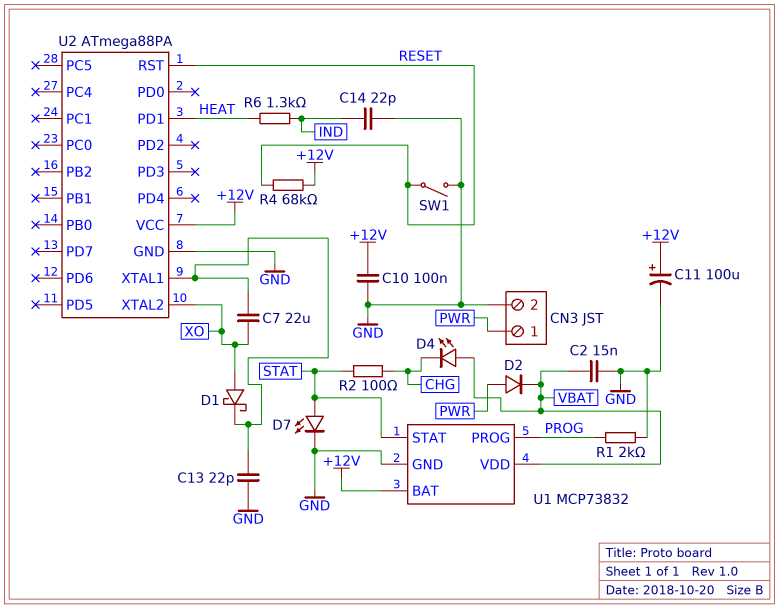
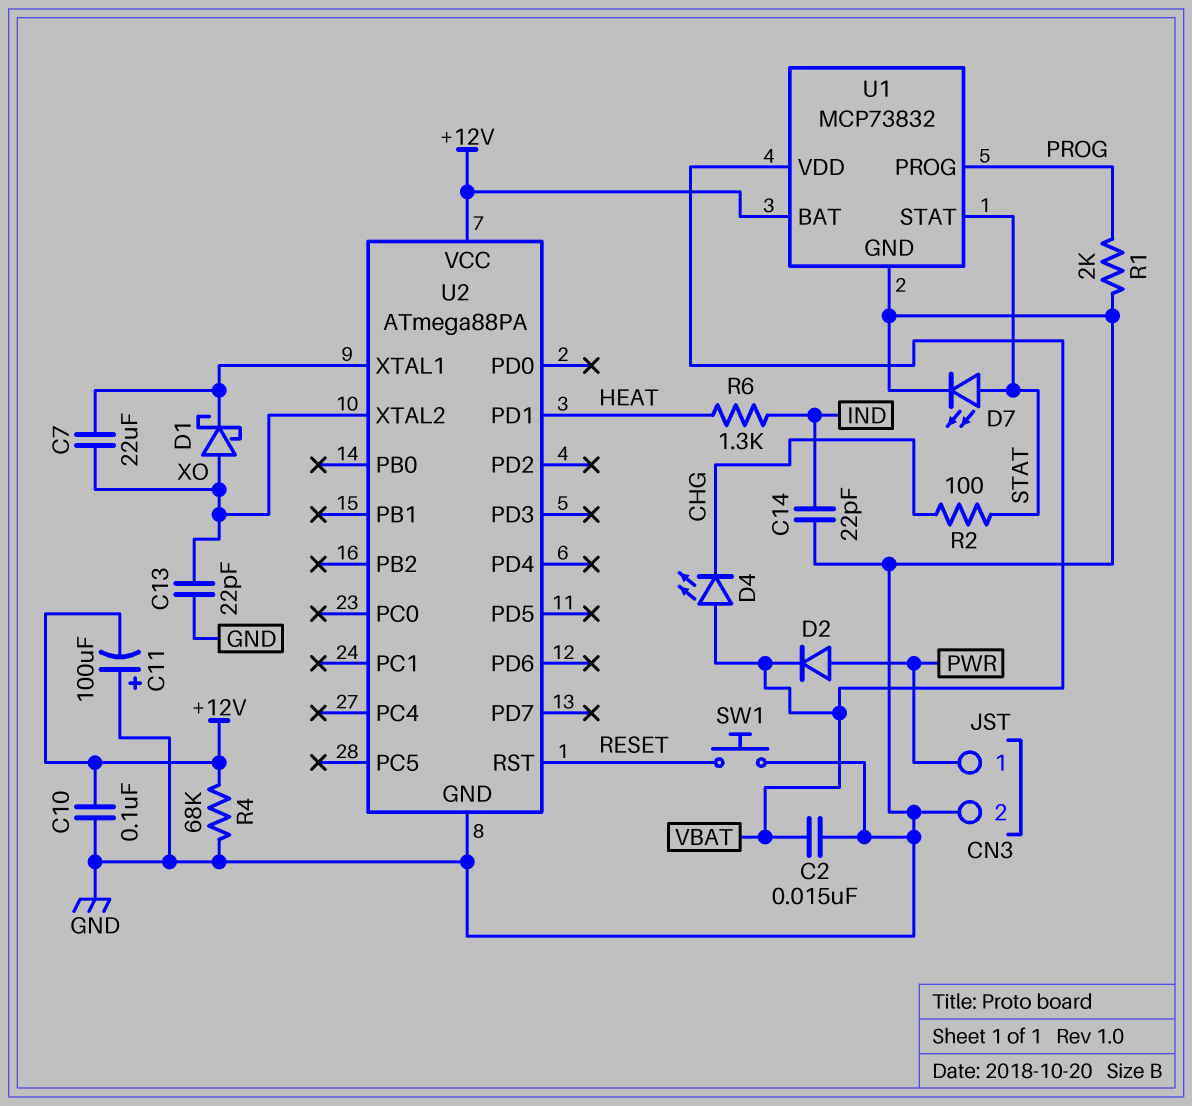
C11: 100uF (plus +12V, minus GND) -> 100uF (plus GND, minus +12V)
C13: 22pF (GND, U2/XTAL1) -> 22pF (GND, XO)
R4: 68k (+12V, RESET) -> 68k (+12V, GND)
SW1: switch (GND, RESET) -> button (GND, RESET)

